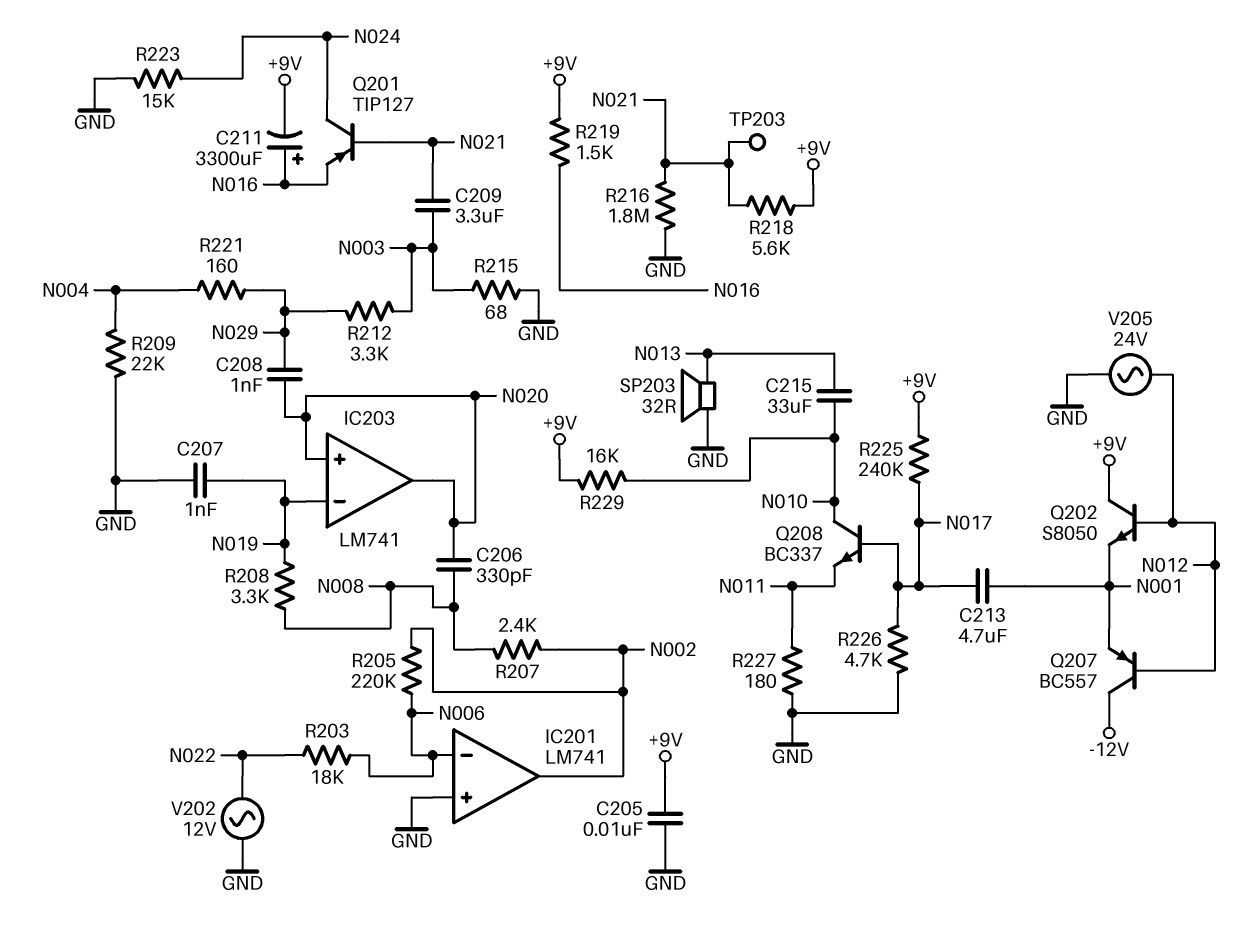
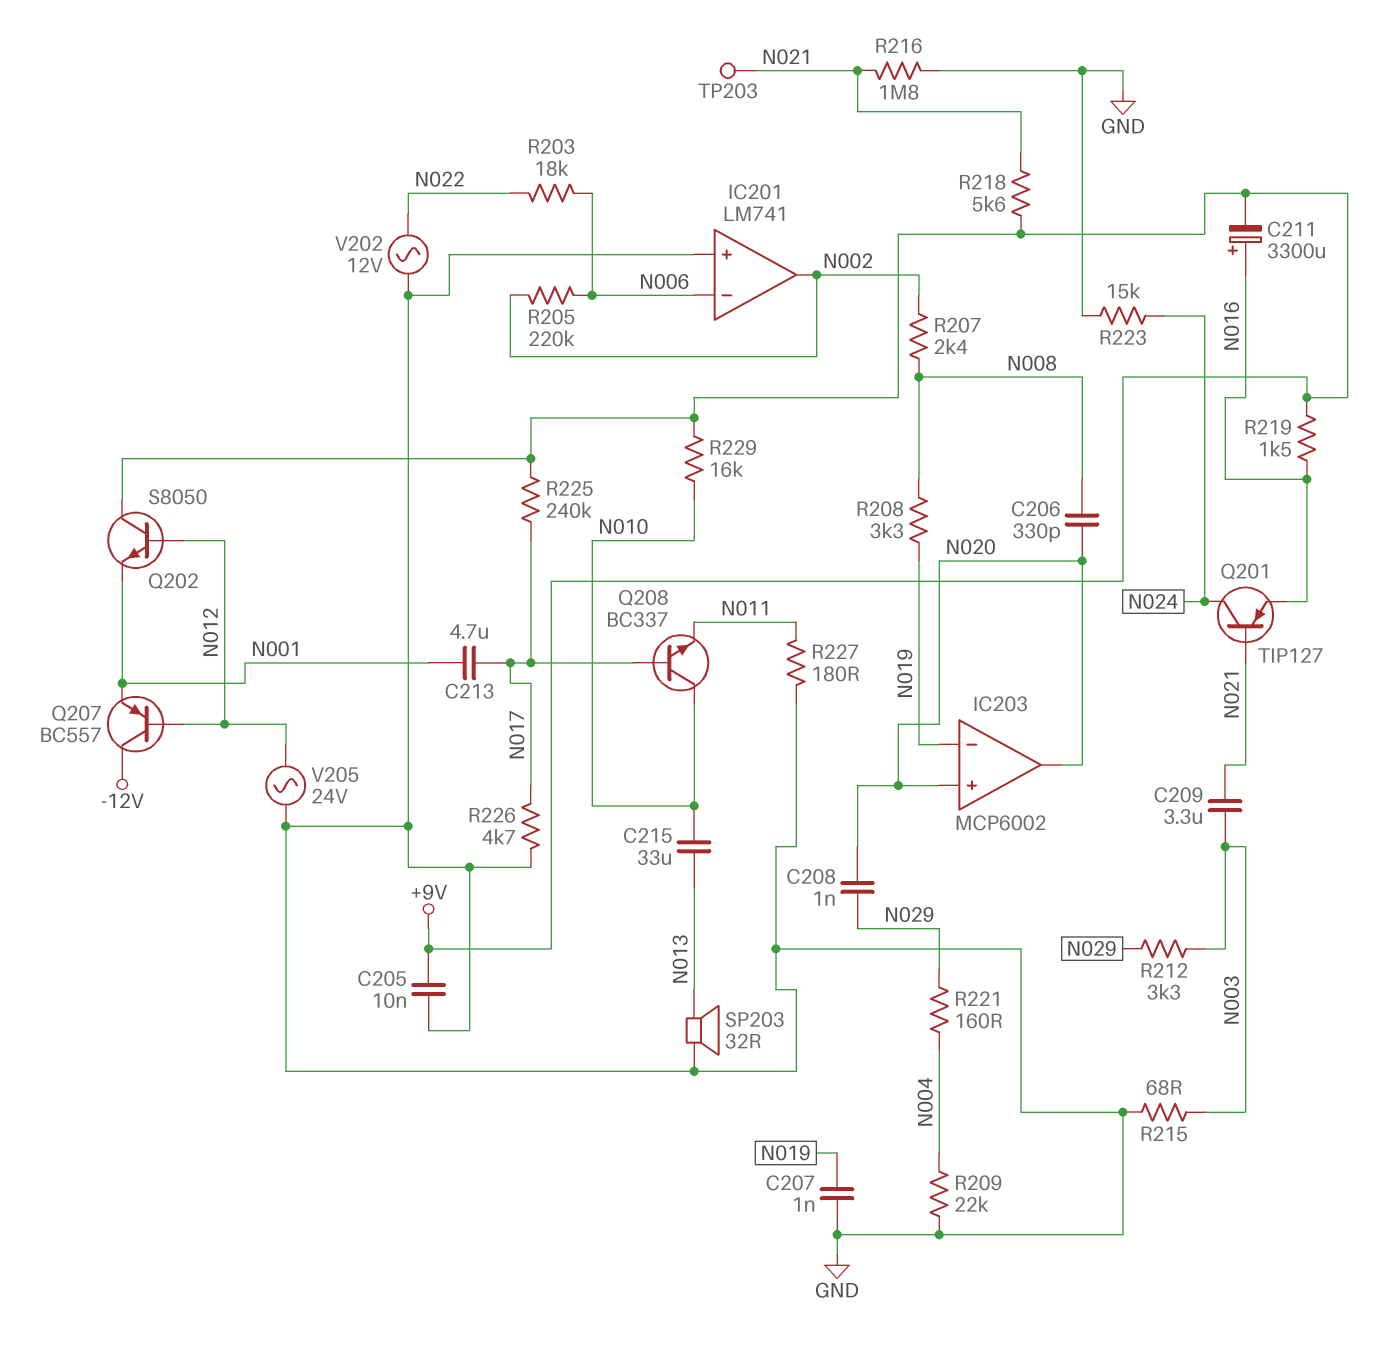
IC203: LM741 -> MCP6002

